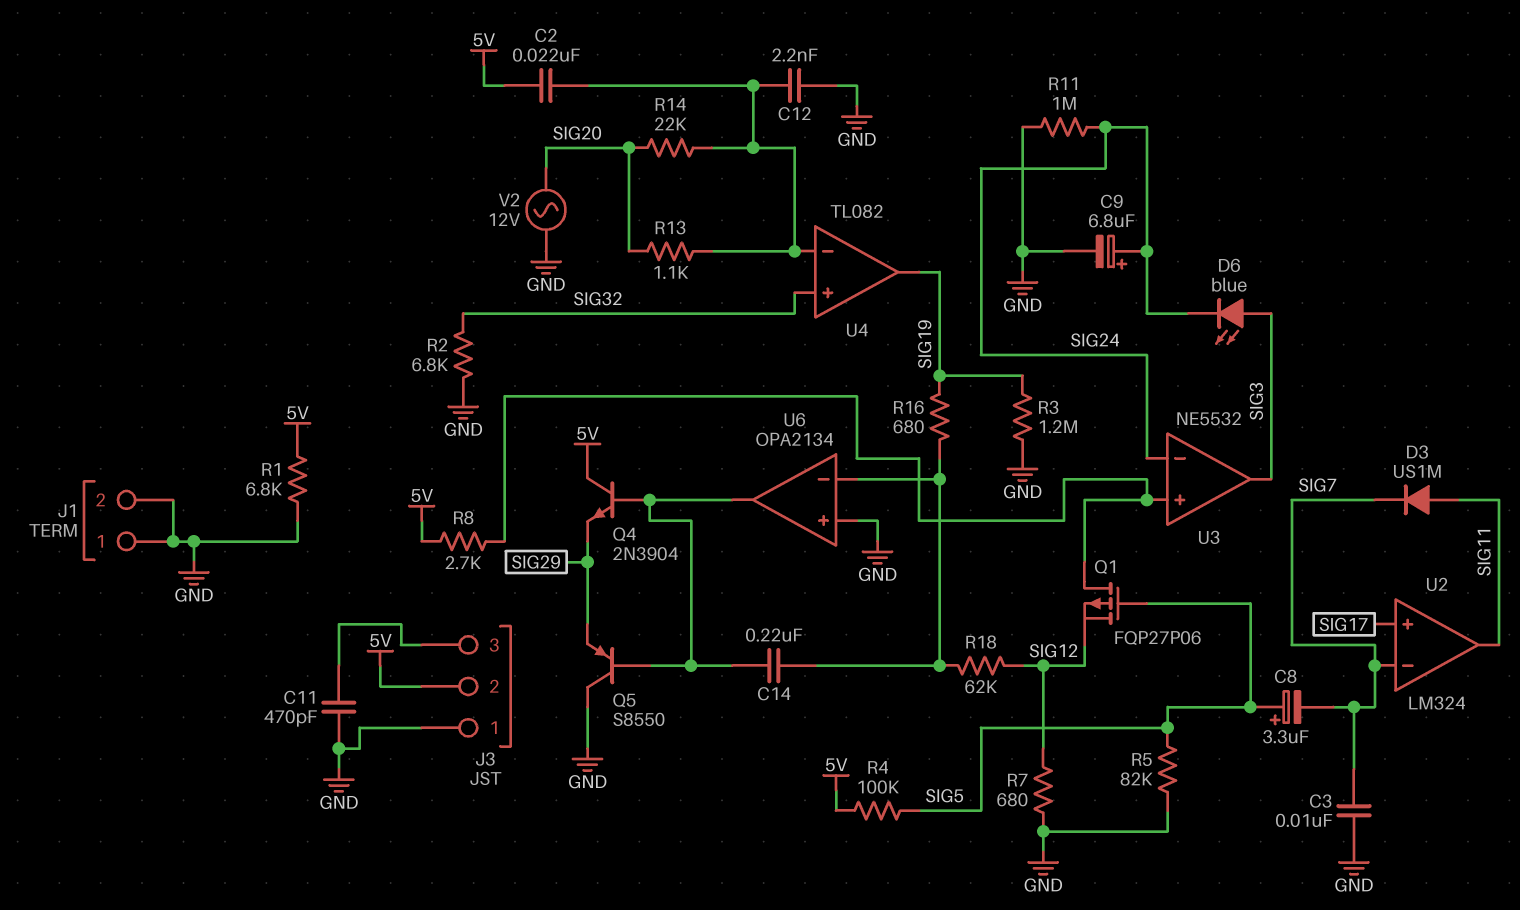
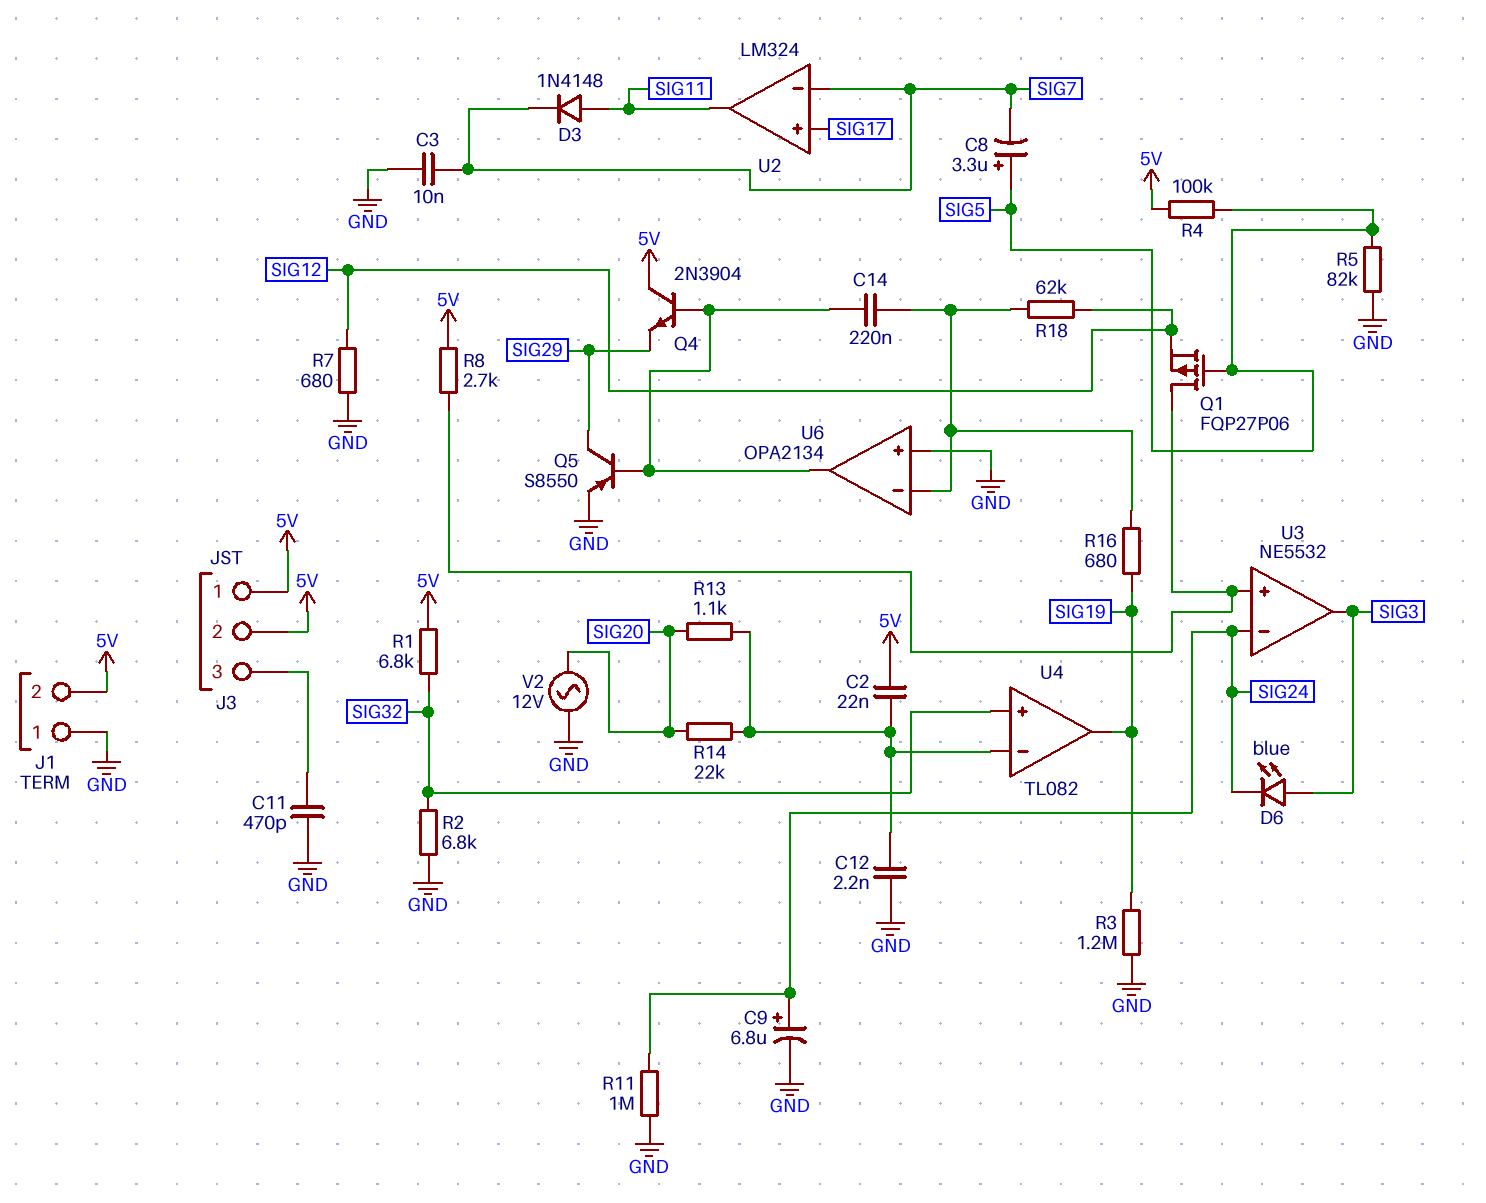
D3: diode US1M (A SIG11, K SIG7) -> diode 1N4148 (A SIG11, K SIG7)
J1 pin 2: GND -> 5V
J3 pin 1: GND -> 5V
Q5: PNP S8550 (B U6/out, C GND, E SIG29) -> PNP S8550 (B U6/out, C SIG29, E GND)
R1: 6.8k (5V, GND) -> 6.8k (5V, SIG32)

